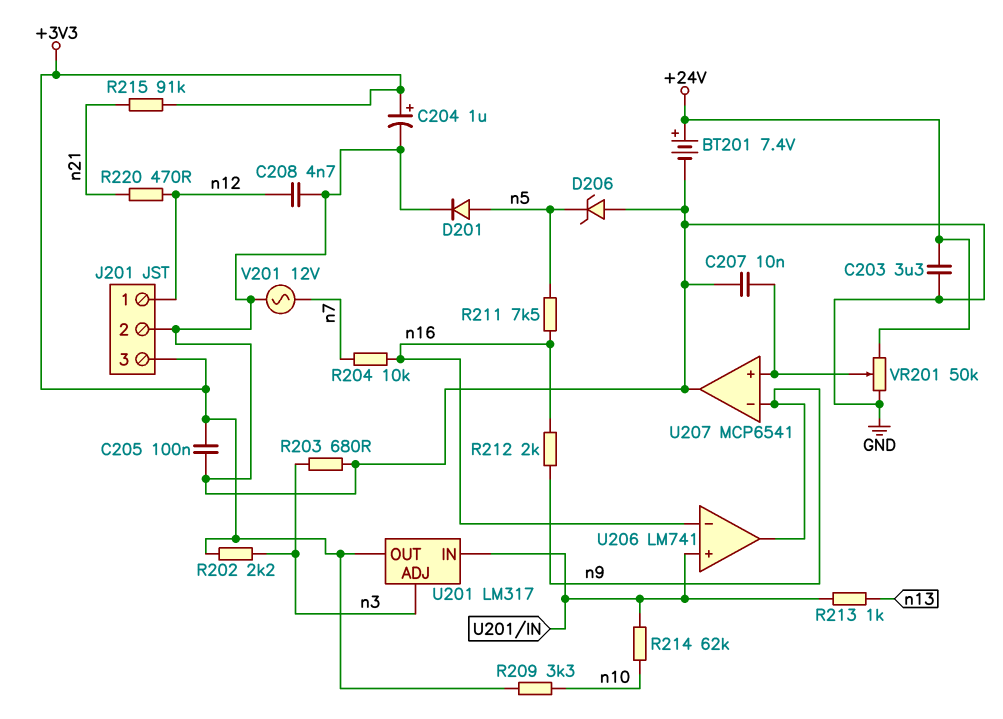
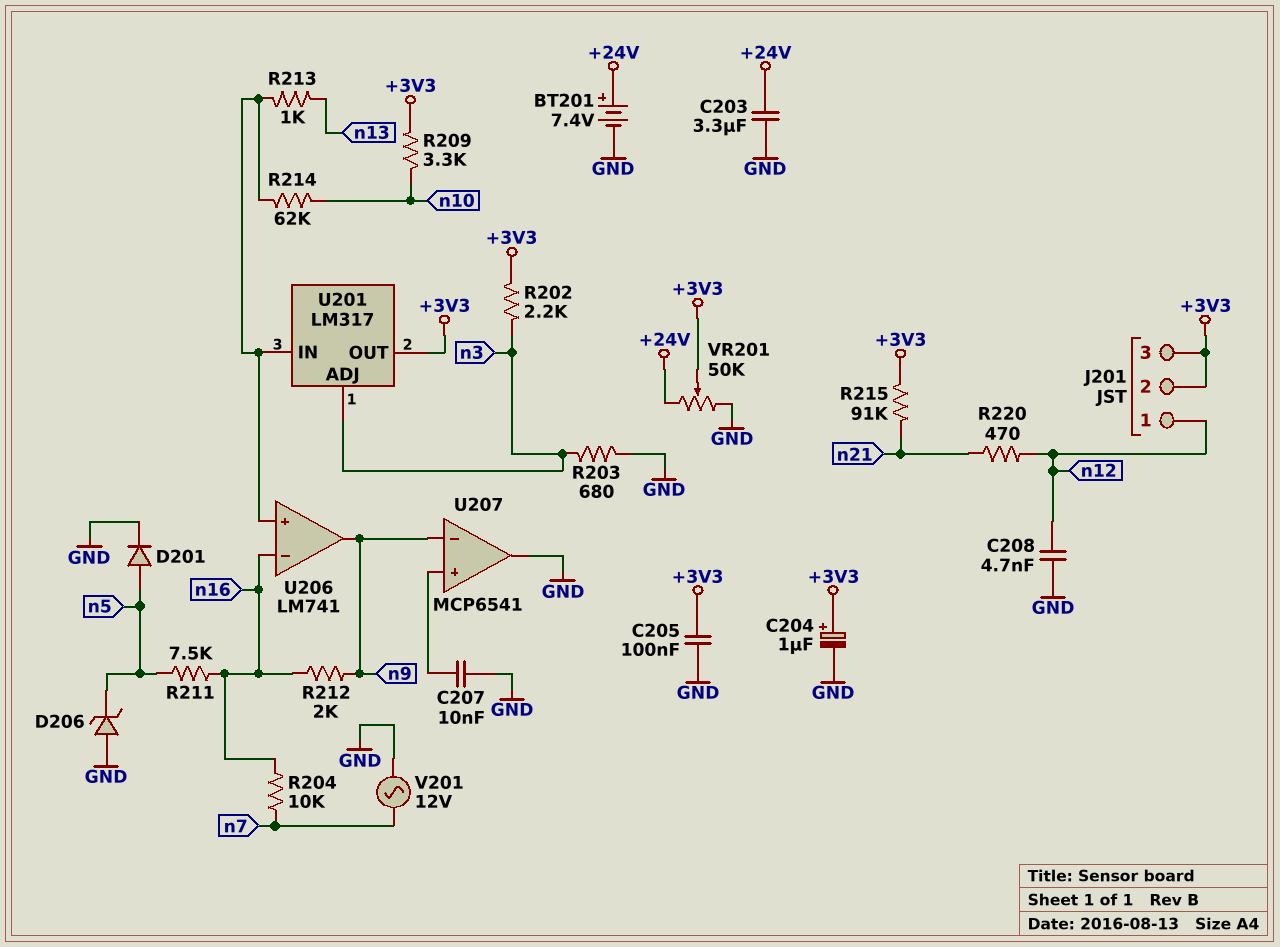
J201 pin 2: GND -> +3V3
VR201: 50k (+24V, GND, wiper U207/in+) -> 50k (+24V, GND, wiper +3V3)

